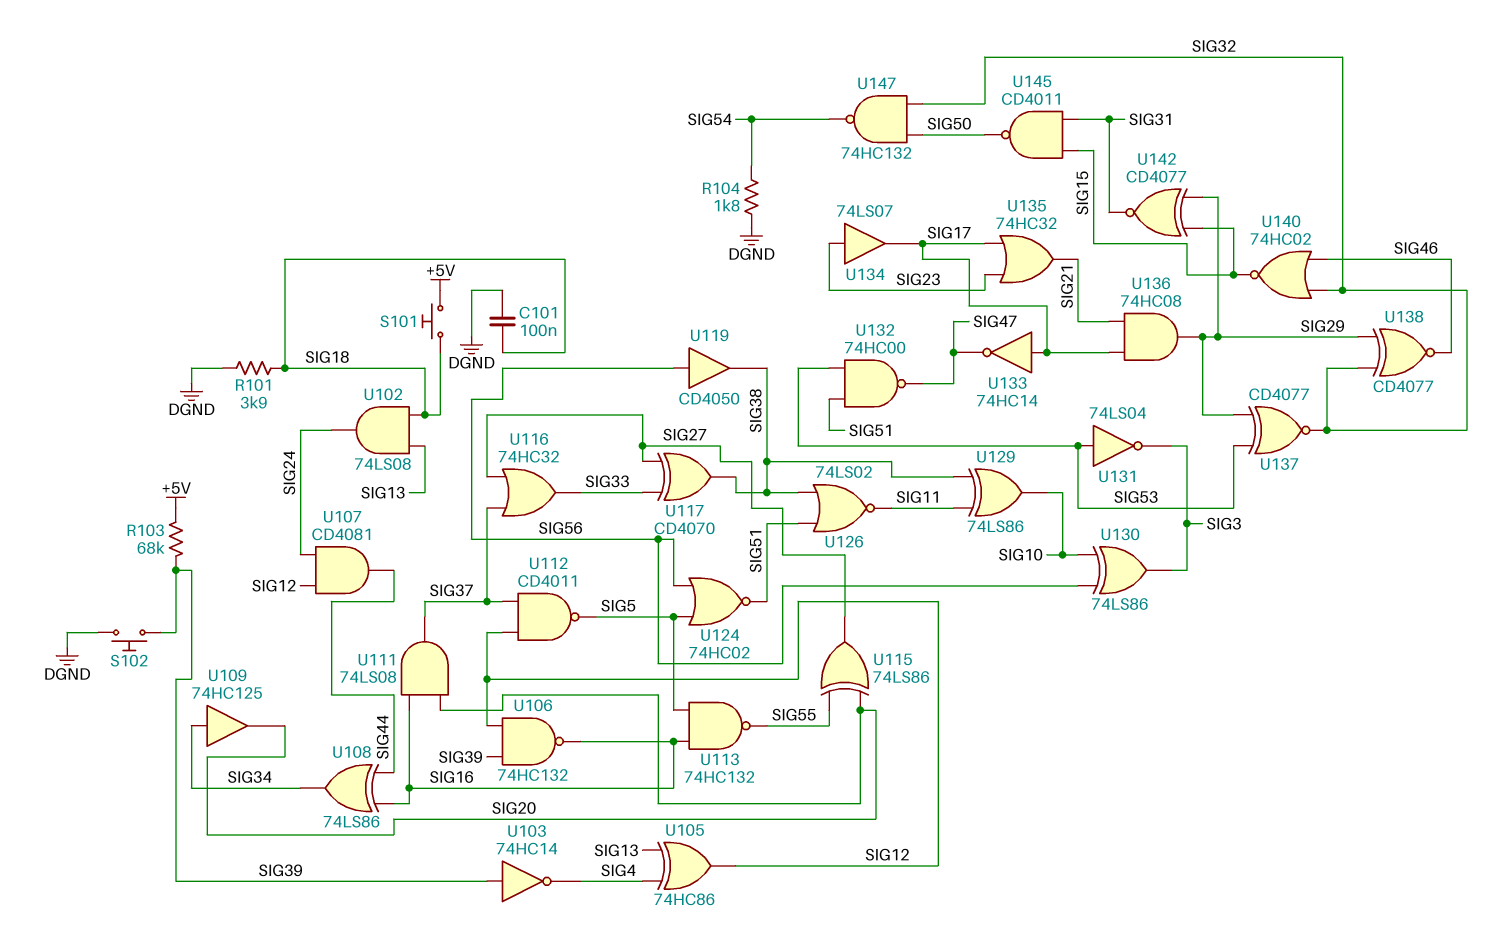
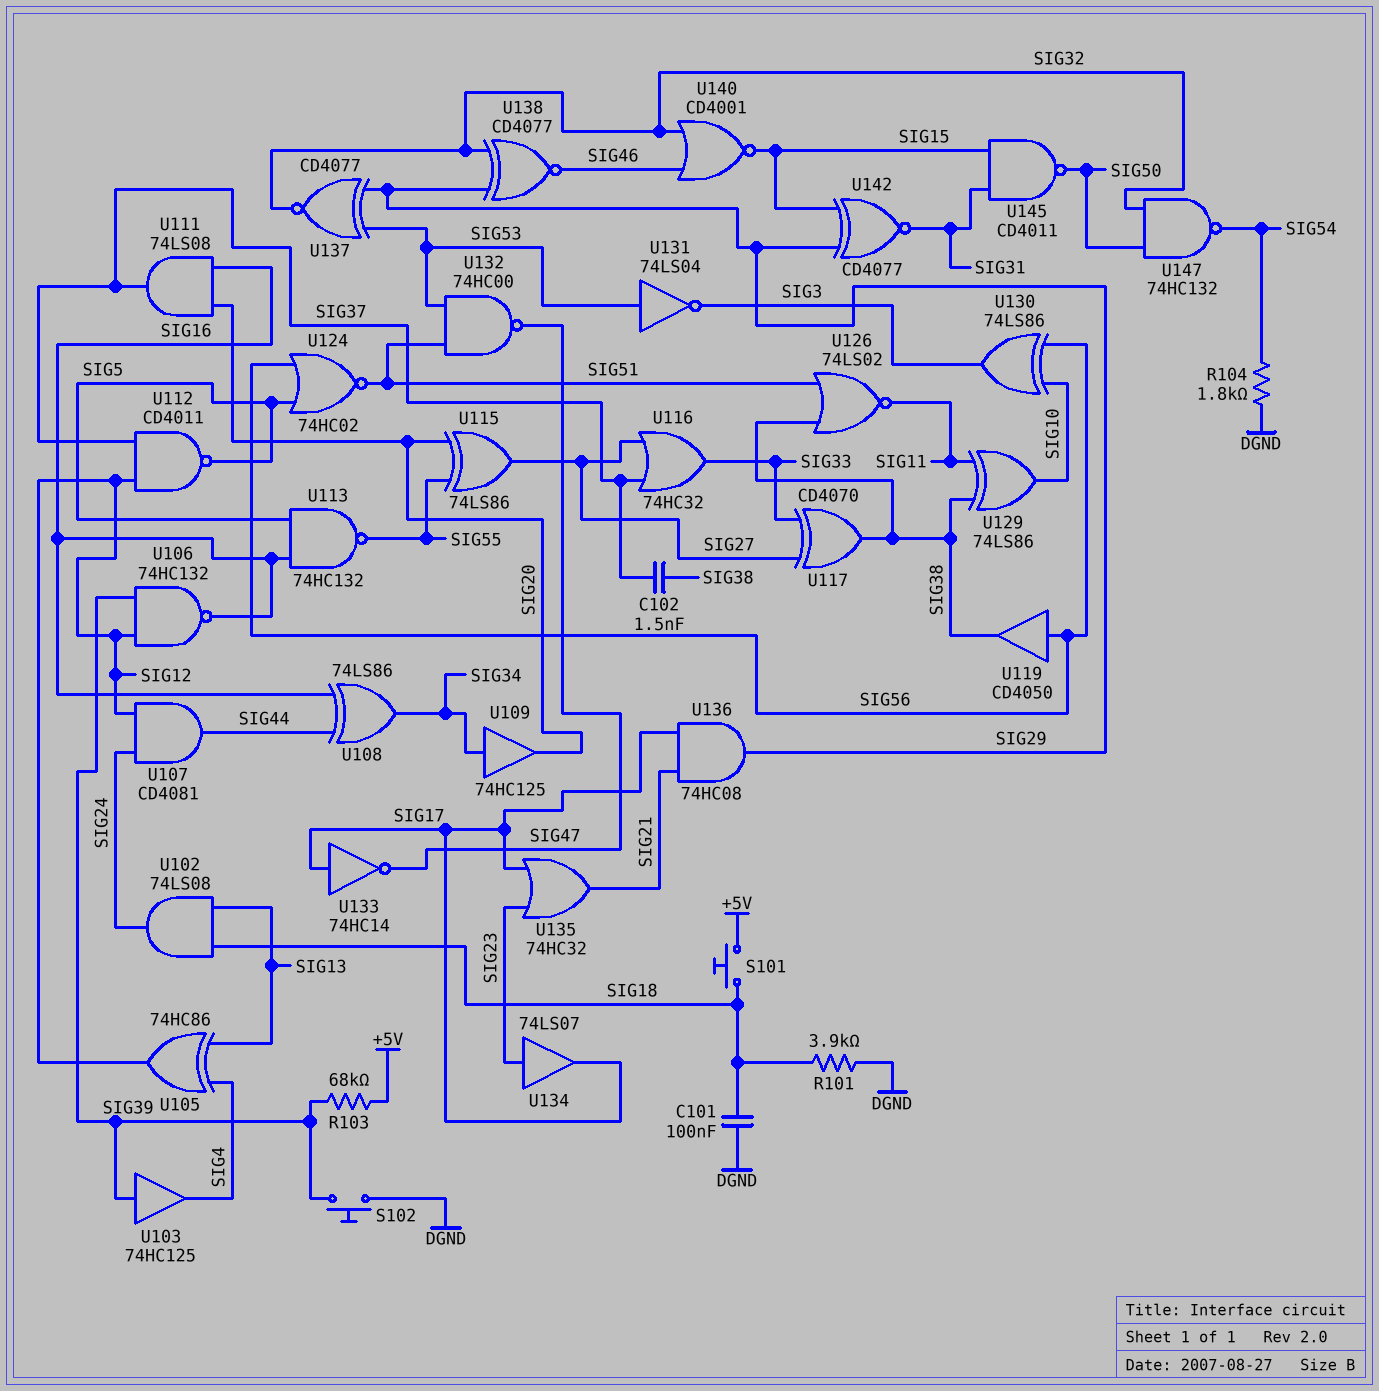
C102: none -> 1.5nF (SIG37, SIG38)
U103: NOT 74HC14 (in SIG39, out SIG4) -> buffer 74HC125 (in SIG39, out SIG4)
U140: NOR 74HC02 (in SIG32, in SIG46, out SIG15) -> NOR CD4001 (in SIG32, in SIG46, out SIG15)

